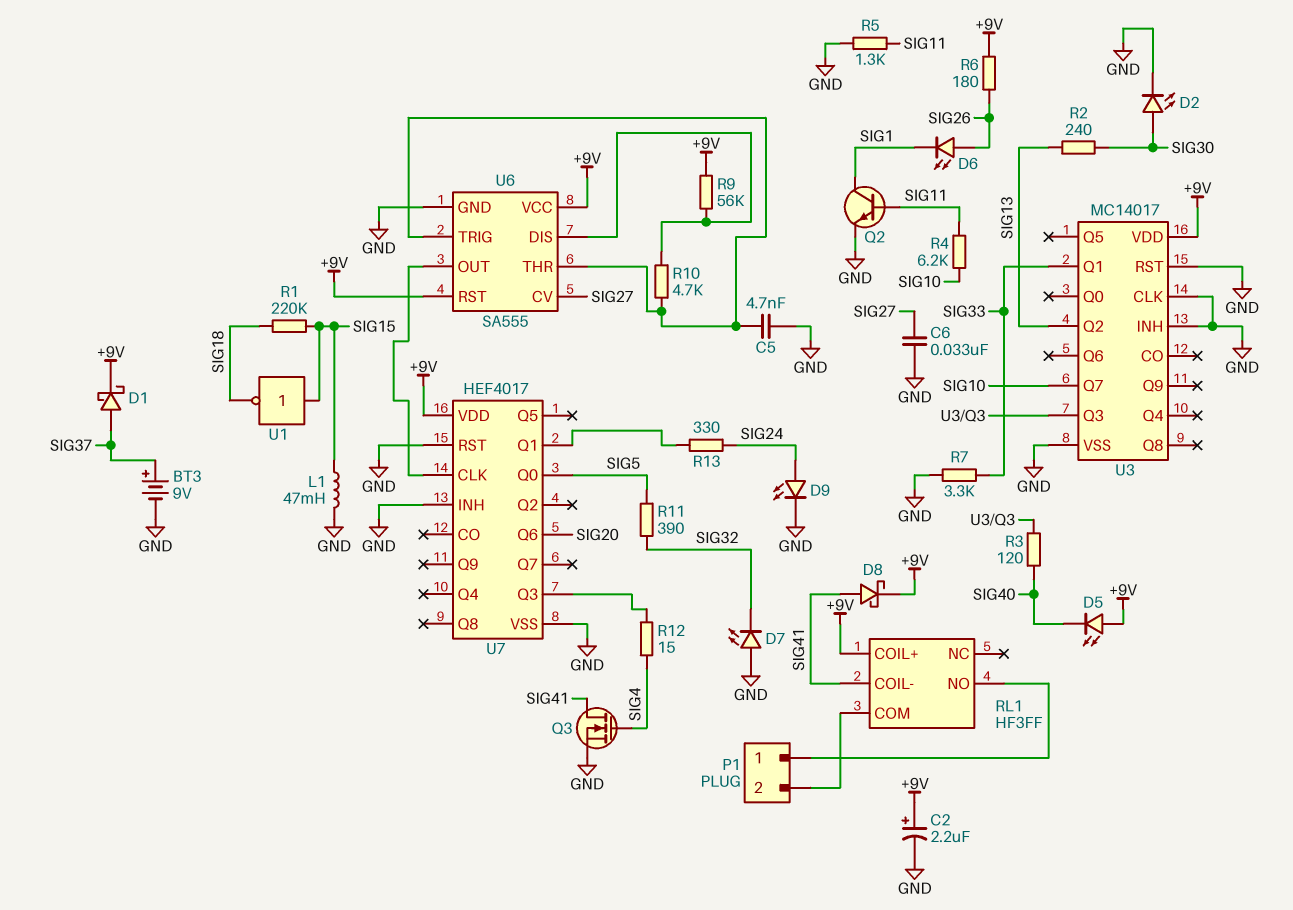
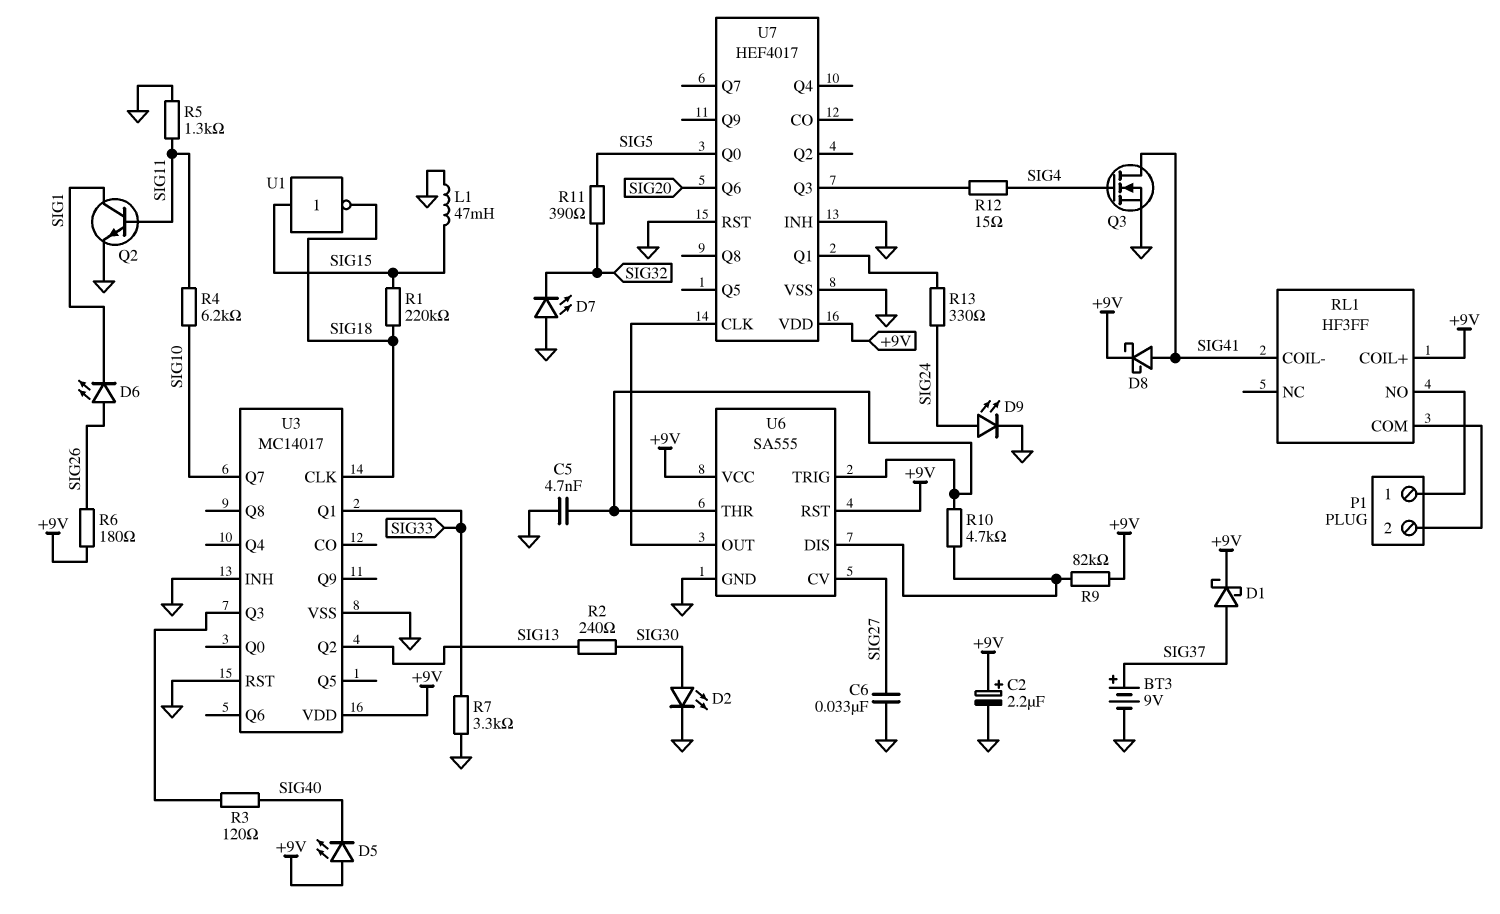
R9: 56k (+9V, U6/DIS) -> 82k (+9V, U6/DIS)
U3 pin CLK: GND -> SIG18

